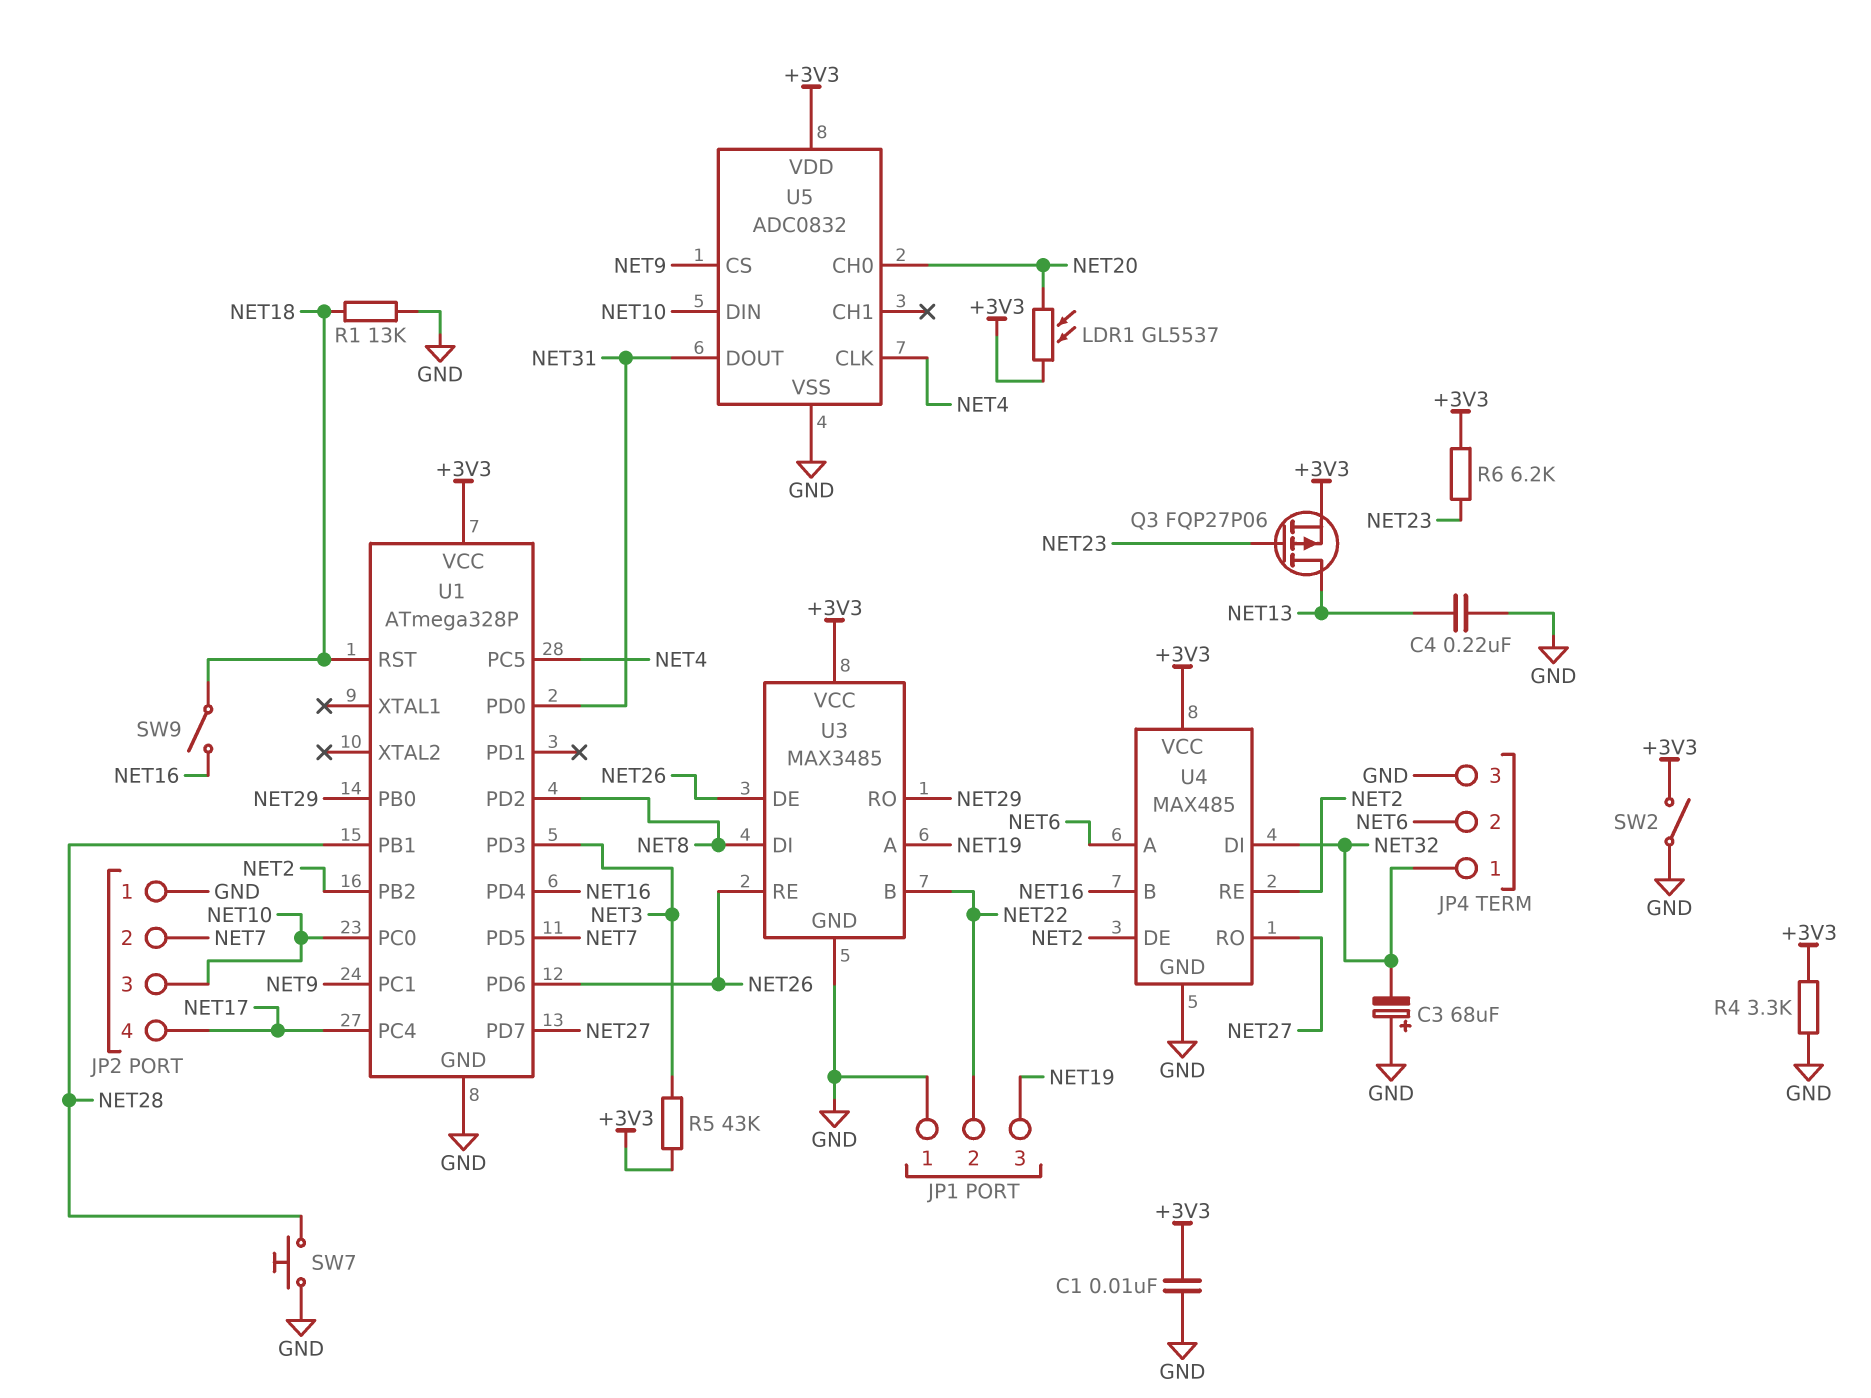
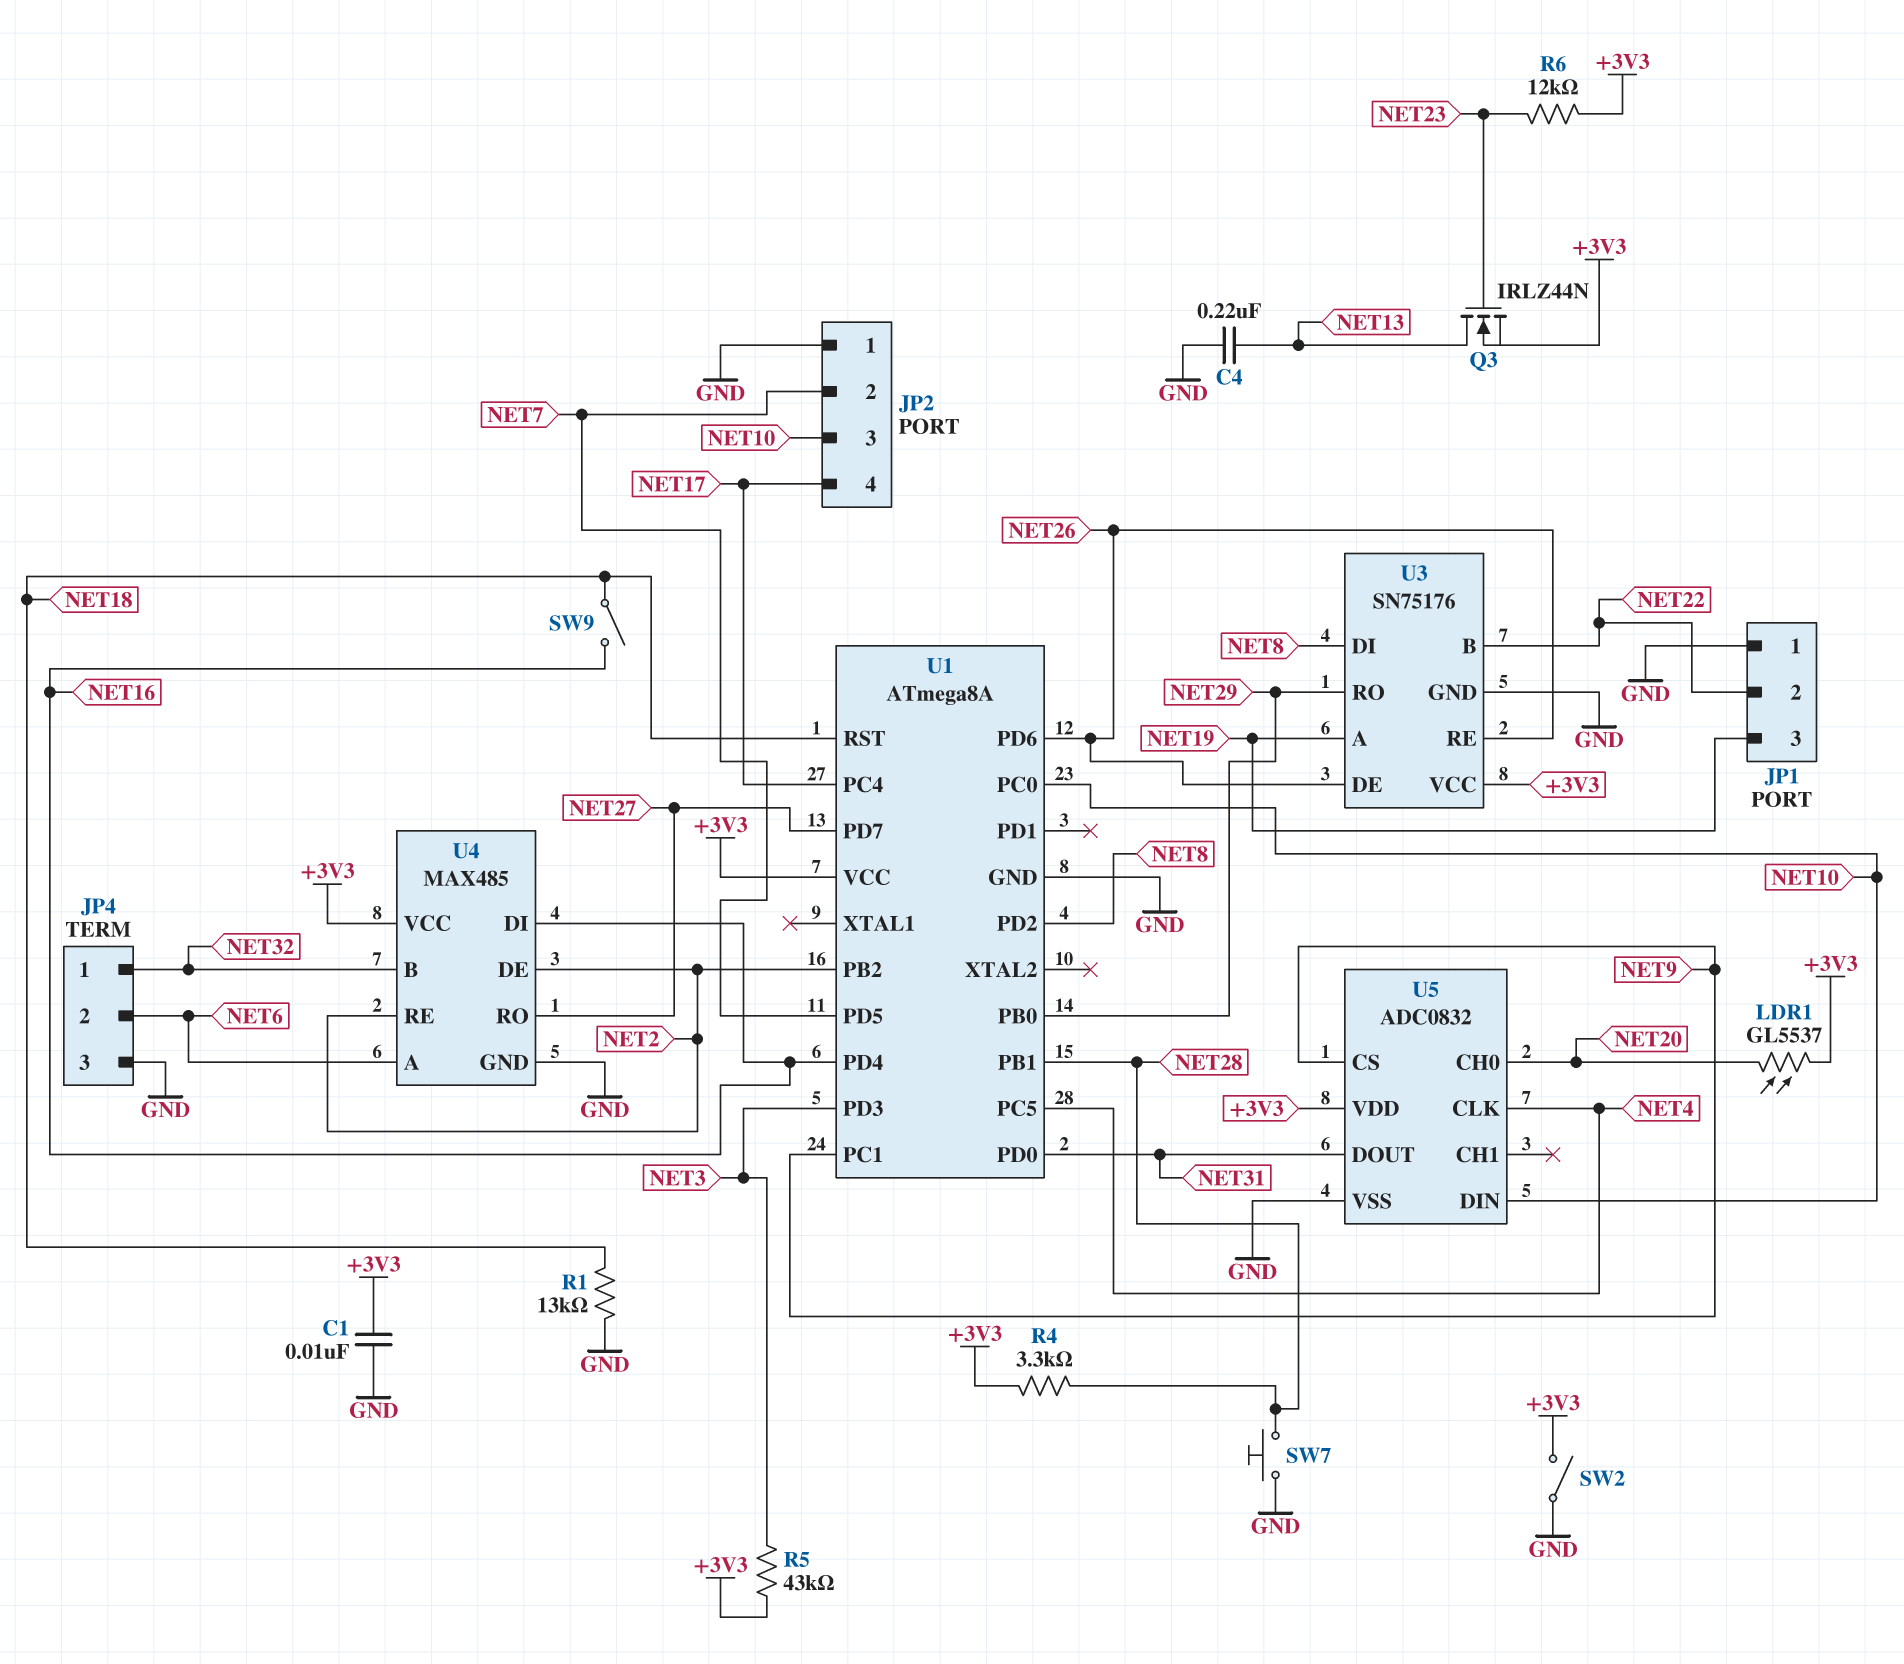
C3: 68uF (plus GND, minus NET32) -> none
Q3: PMOS FQP27P06 (G NET23, D NET13, S +3V3) -> NMOS IRLZ44N (G NET23, D NET13, S +3V3)
R4: 3.3k (+3V3, GND) -> 3.3k (+3V3, NET28)
R6: 6.2k (+3V3, NET23) -> 12k (+3V3, NET23)
U1: ATmega328P -> ATmega8A
U3: MAX3485 -> SN75176
U4 pin B: NET16 -> NET32
U4 pin DI: NET32 -> NET16

